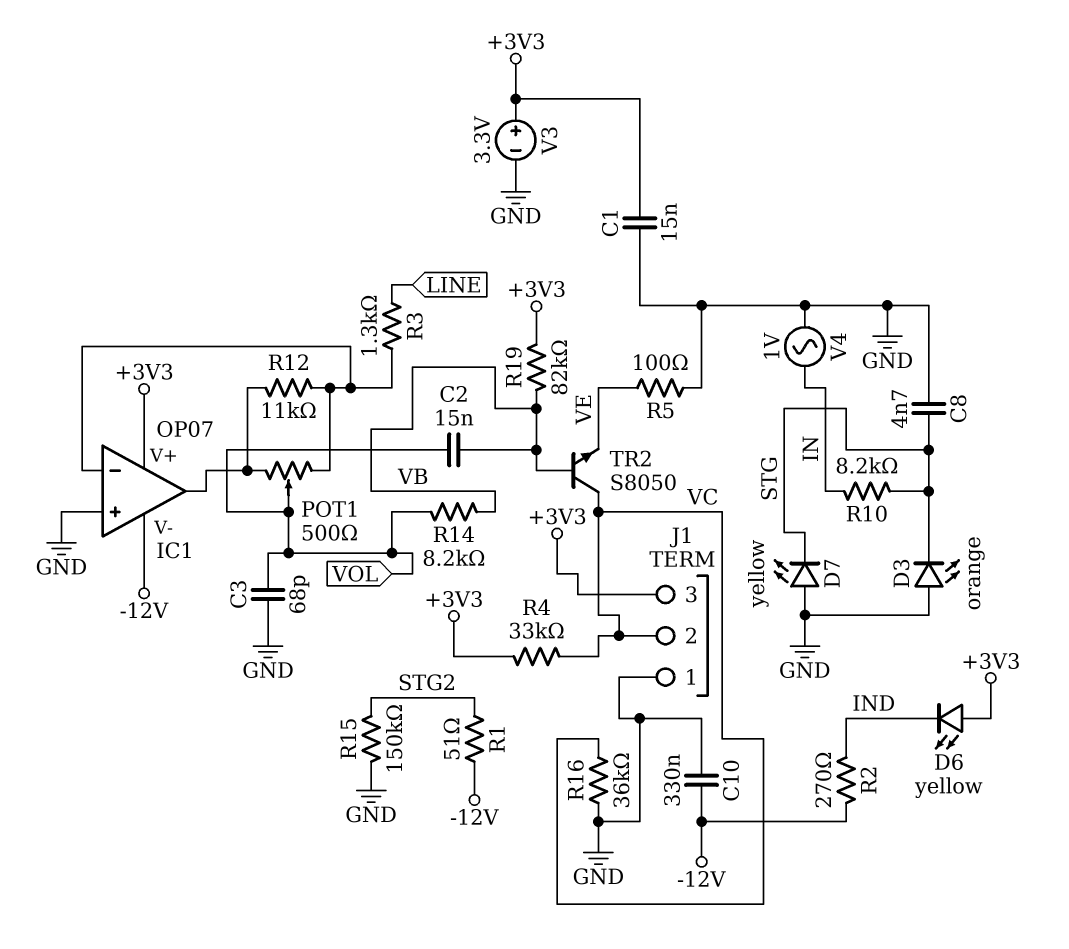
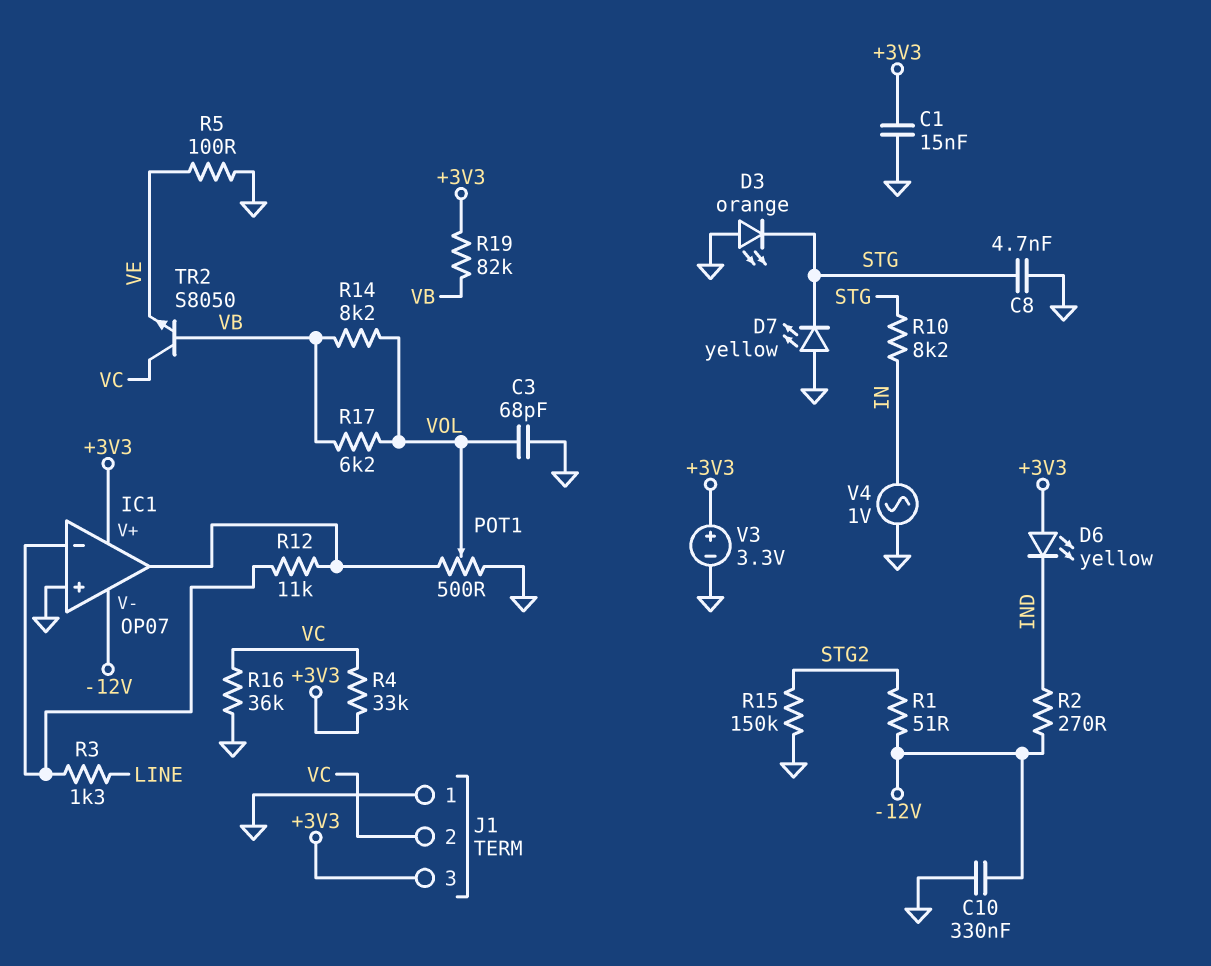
C2: 15nF (VB, VOL) -> none
POT1: 500 (IC1/in-, IC1/out, wiper VOL) -> 500 (GND, IC1/out, wiper VOL)
R17: none -> 6.2k (VB, VOL)

